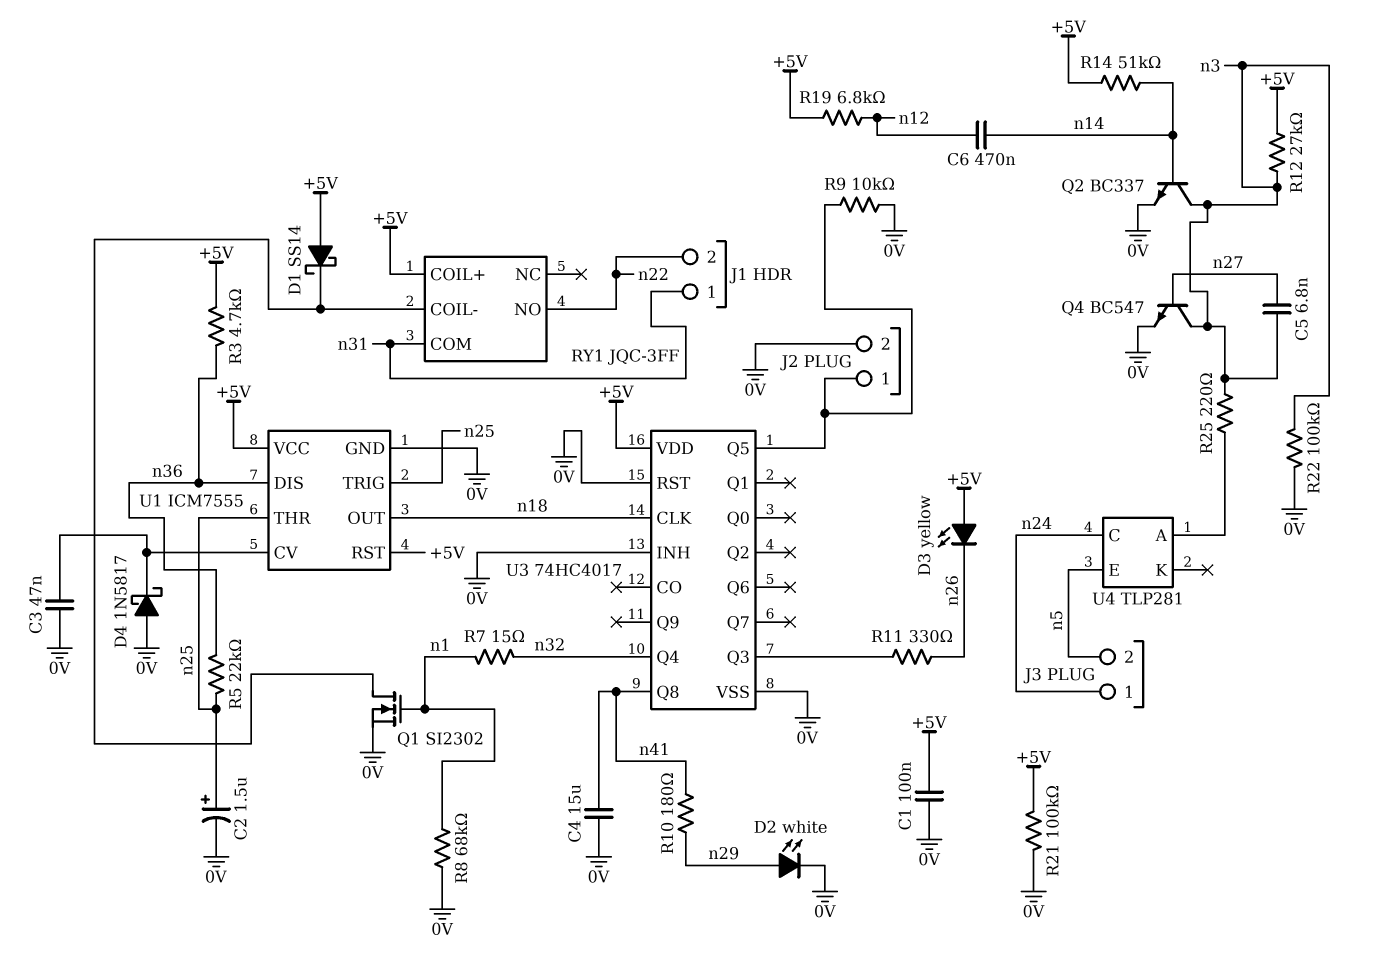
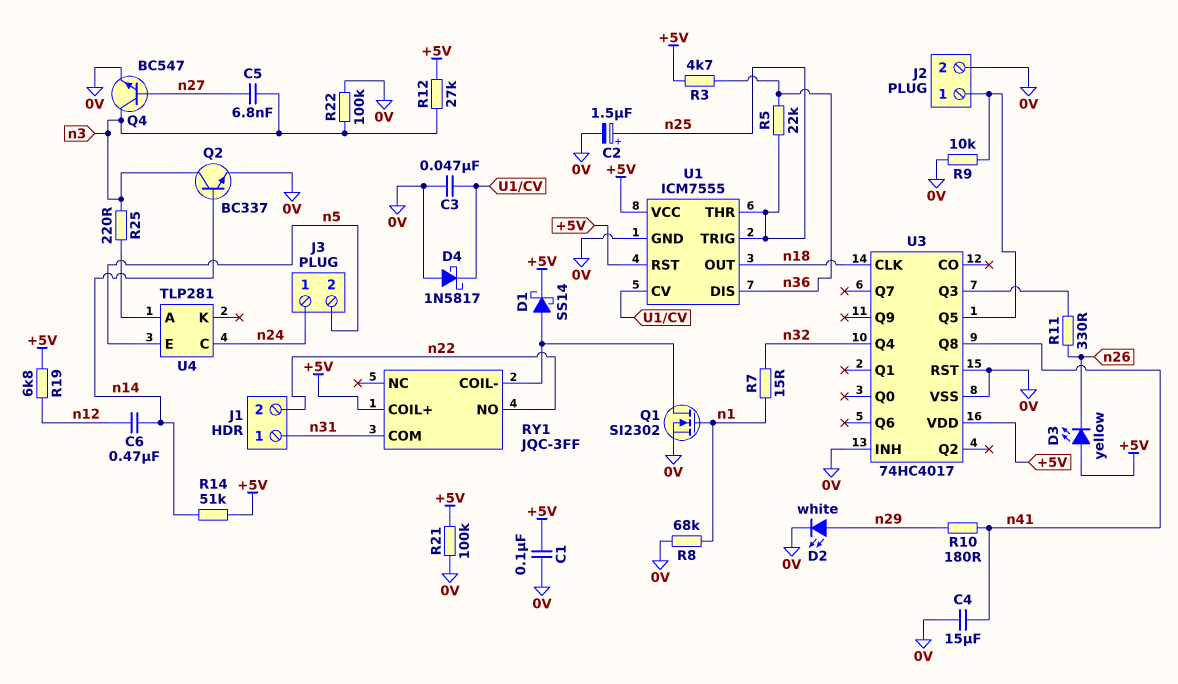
D1: schottky SS14 (A +5V, K RY1/COIL-) -> schottky SS14 (A RY1/COIL-, K +5V)

